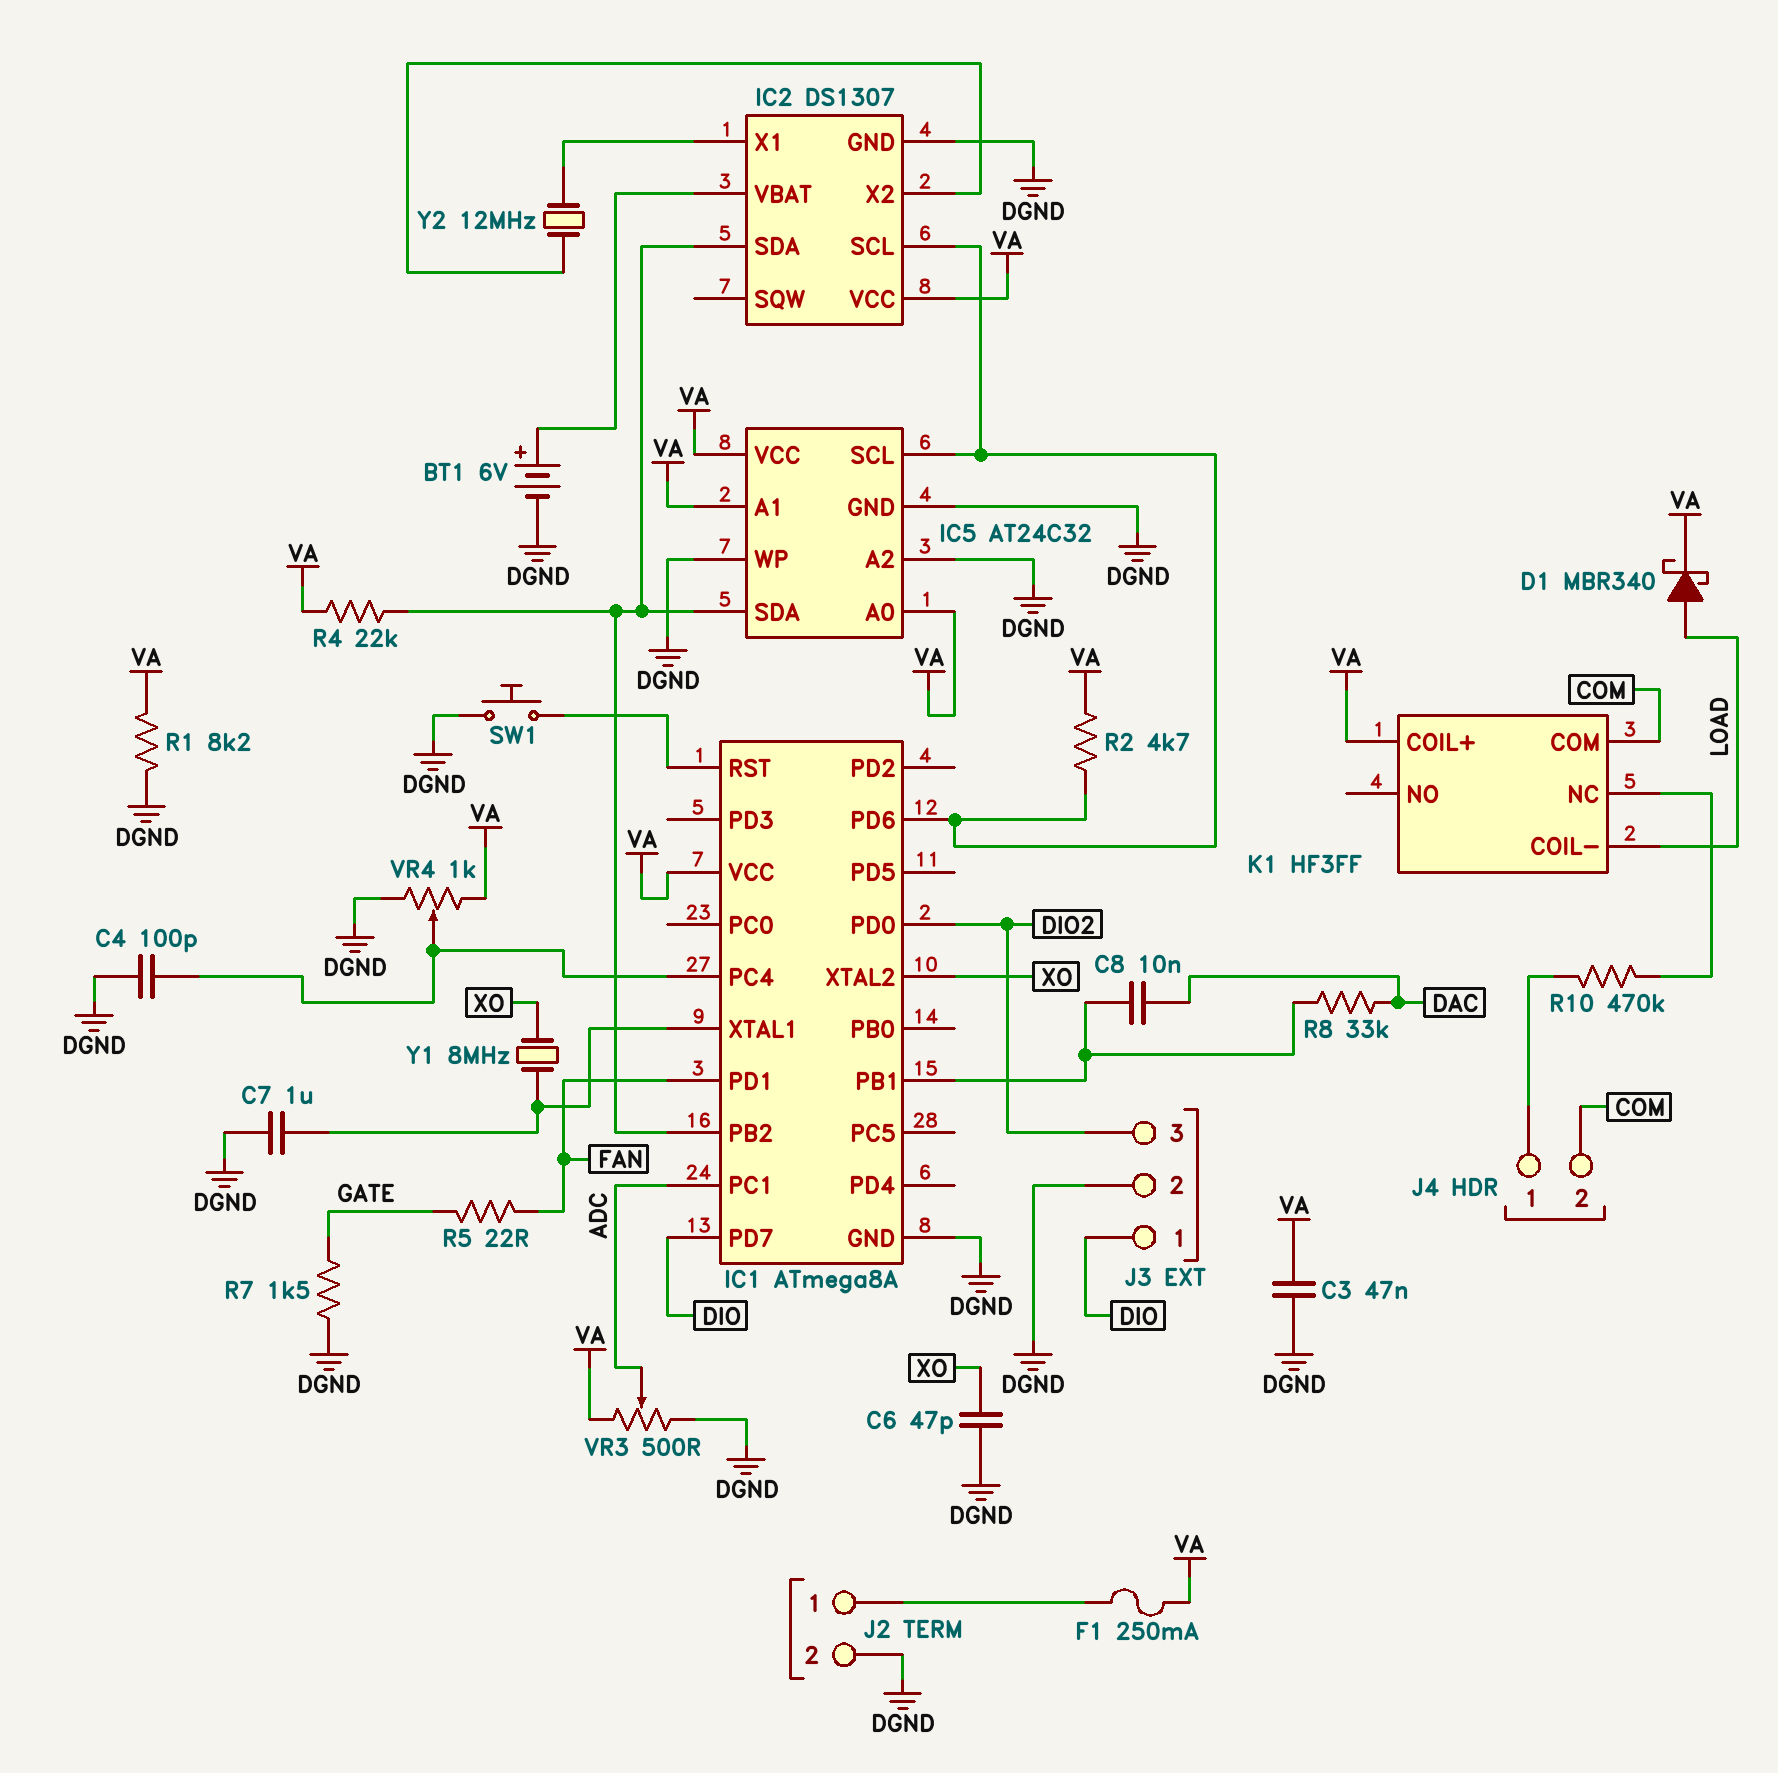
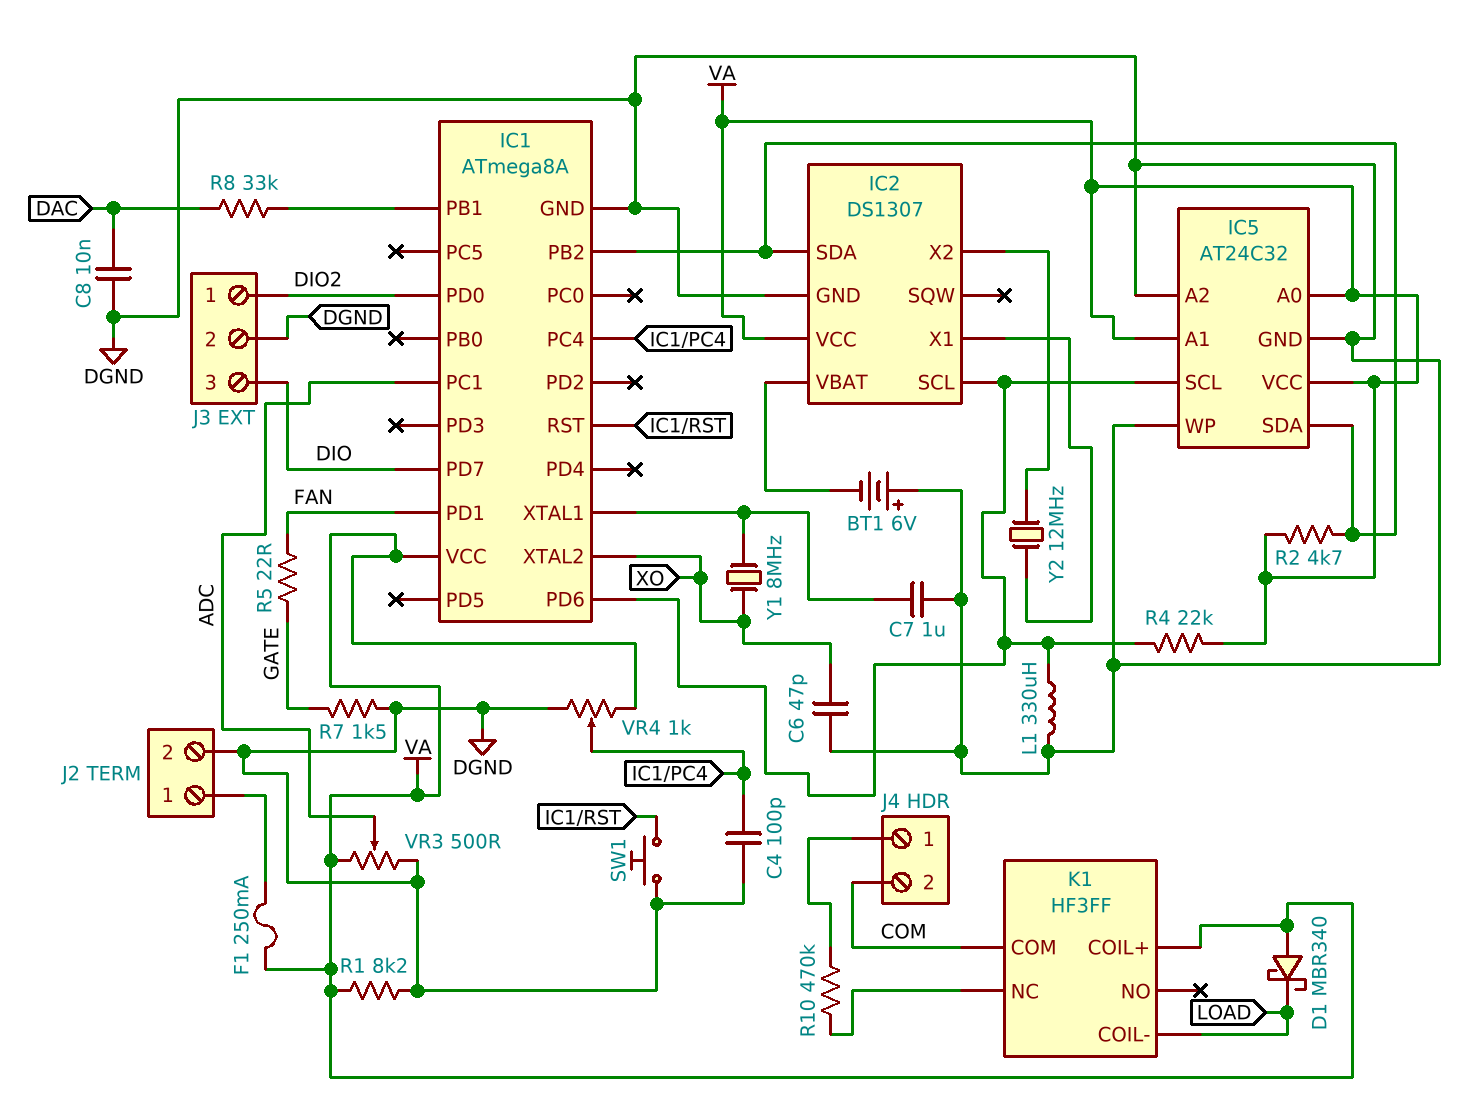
BT1: 6V (plus IC2/VBAT, minus DGND) -> 6V (plus DGND, minus IC2/VBAT)
C3: 47nF (DGND, VA) -> none
C8: 10nF (DAC, IC1/PB1) -> 10nF (DAC, DGND)
D1: schottky MBR340 (A LOAD, K VA) -> schottky MBR340 (A VA, K LOAD)
J3 pin 1: DIO -> DIO2
J3 pin 3: DIO2 -> DIO
L1: none -> 330uH (DGND, IC1/PD6)
R2: 4.7k (IC1/PD6, VA) -> 4.7k (IC1/PB2, VA)
R4: 22k (IC1/PB2, VA) -> 22k (IC1/PD6, VA)

